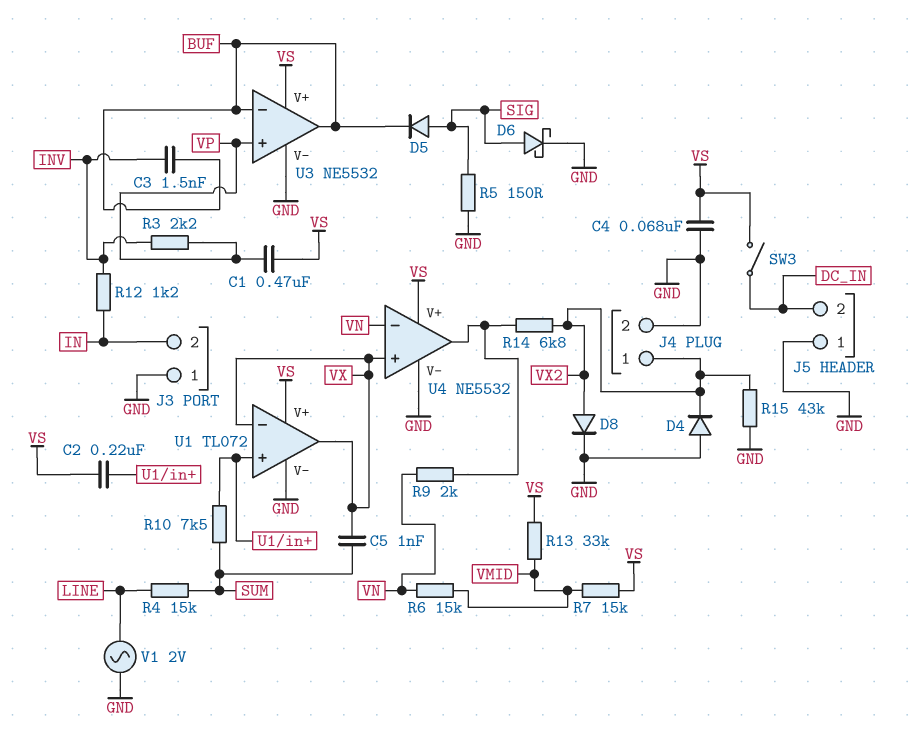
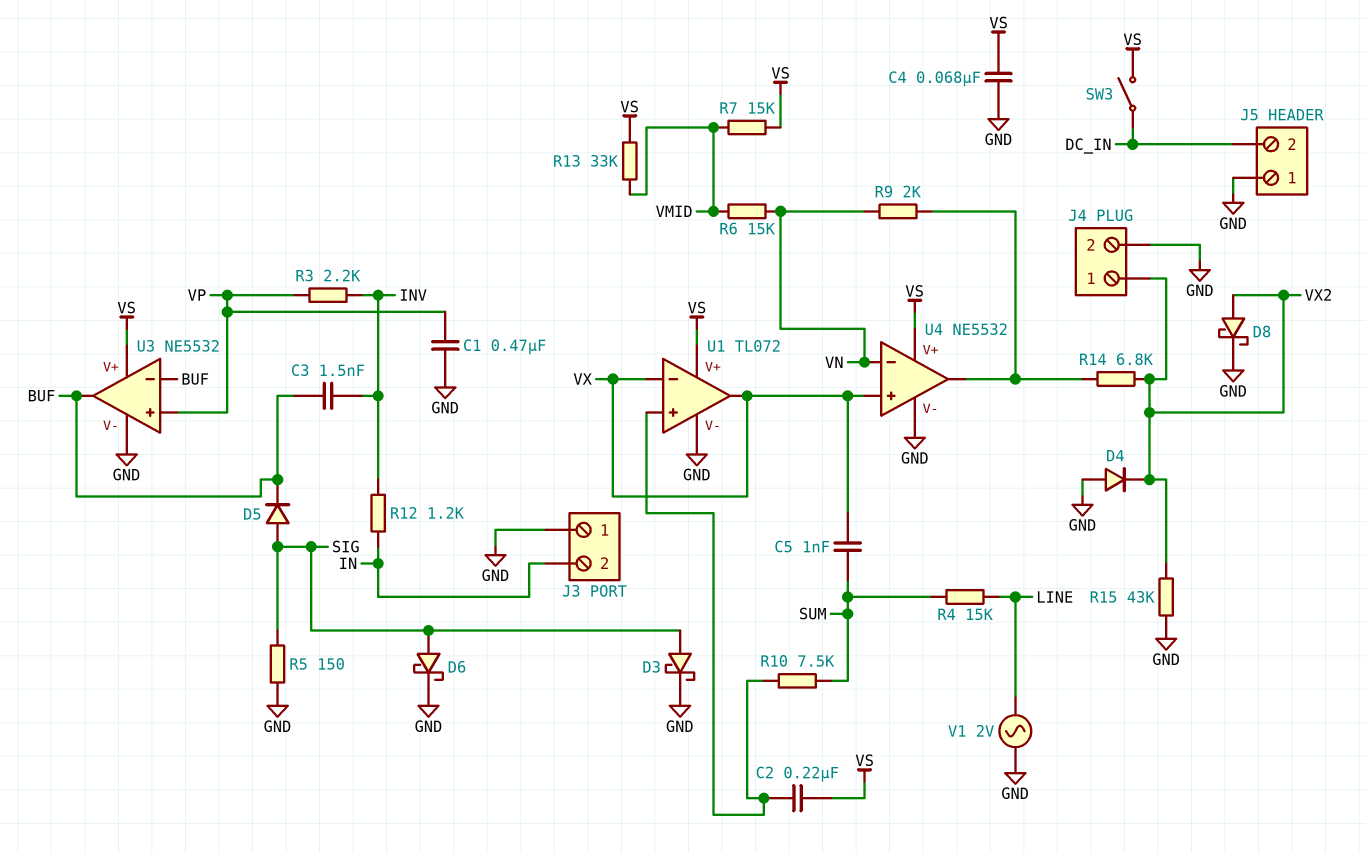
C1: 470nF (VP, VS) -> 470nF (GND, VP)
D3: none -> schottky (A SIG, K GND)
D8: diode (A VX2, K GND) -> schottky (A VX2, K GND)

